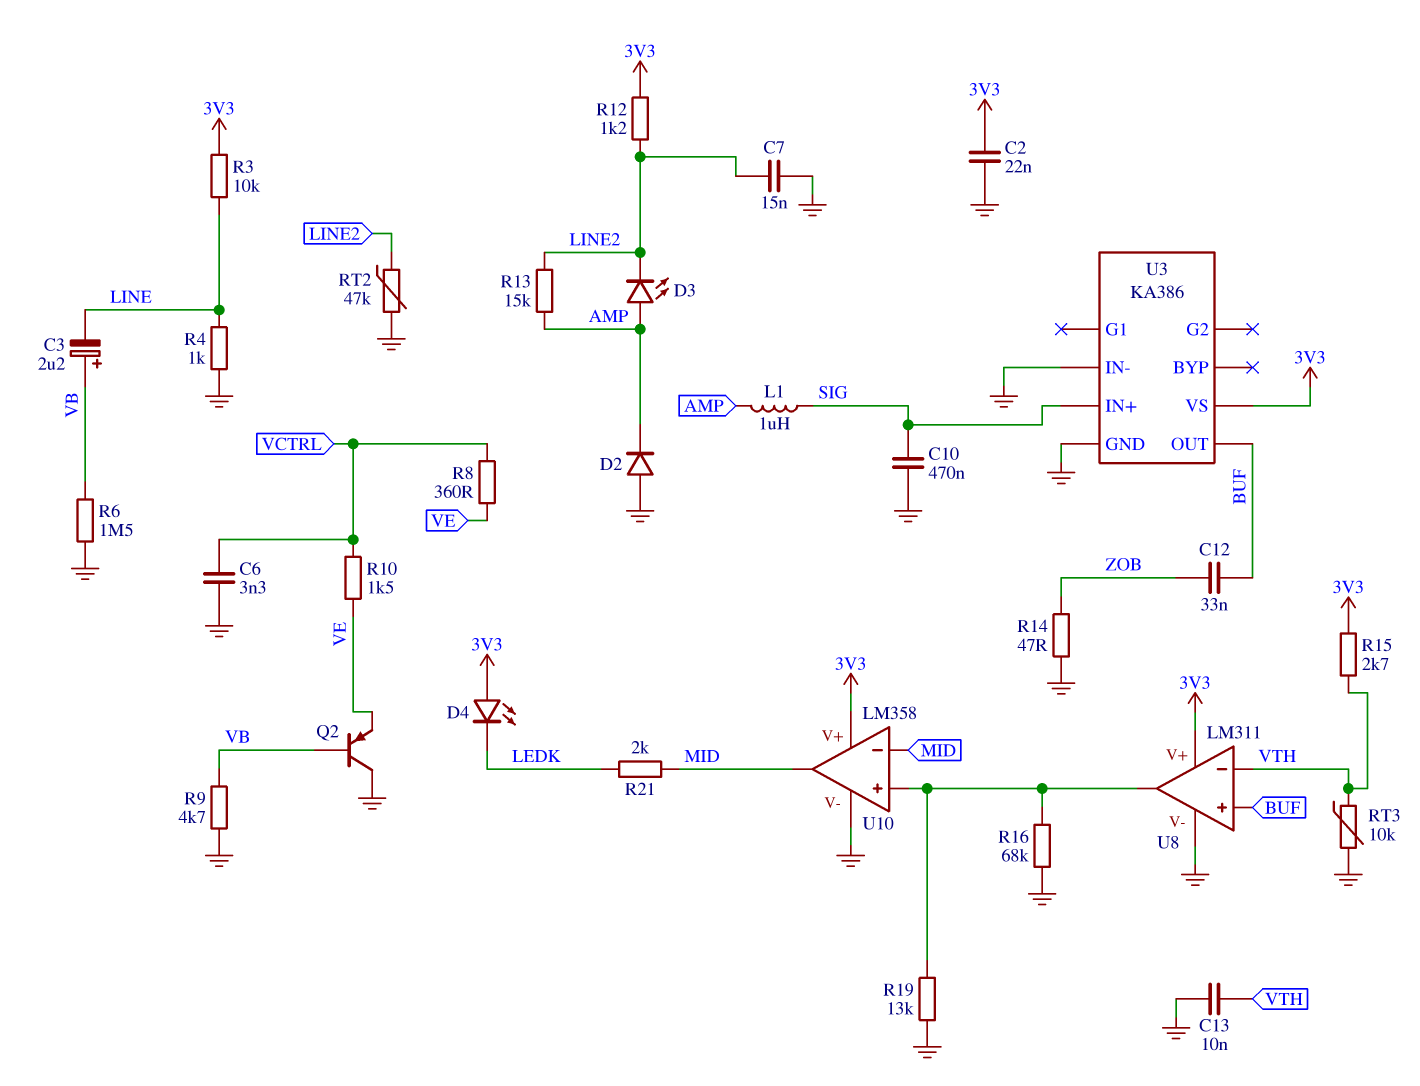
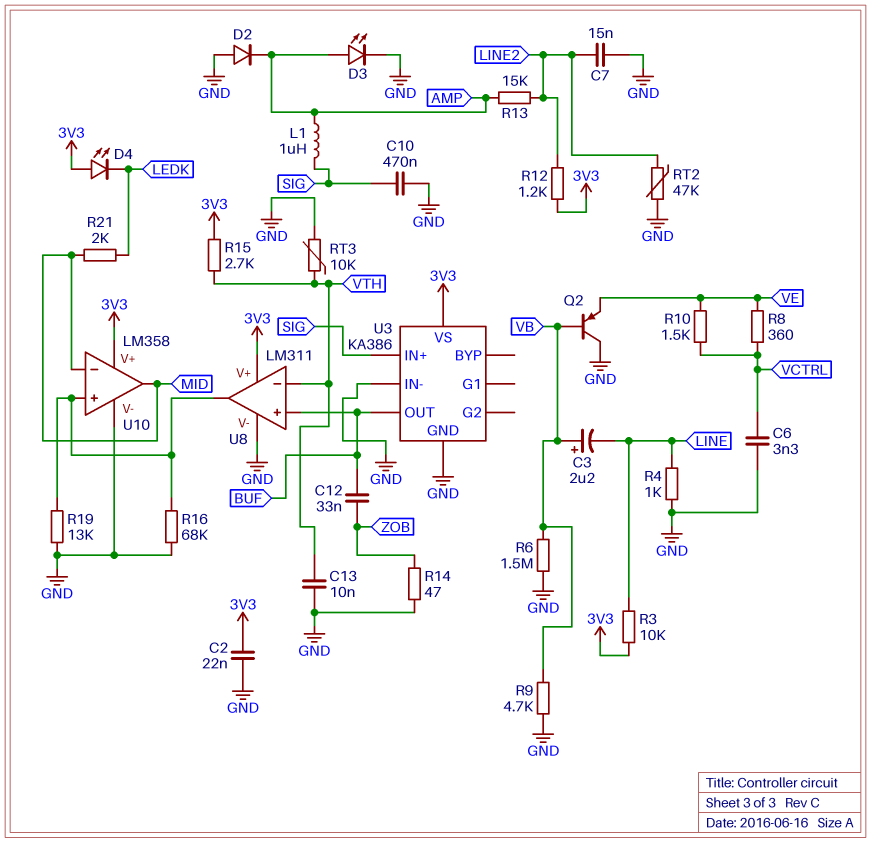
D3: LED (A AMP, K LINE2) -> LED (A AMP, K GND)

